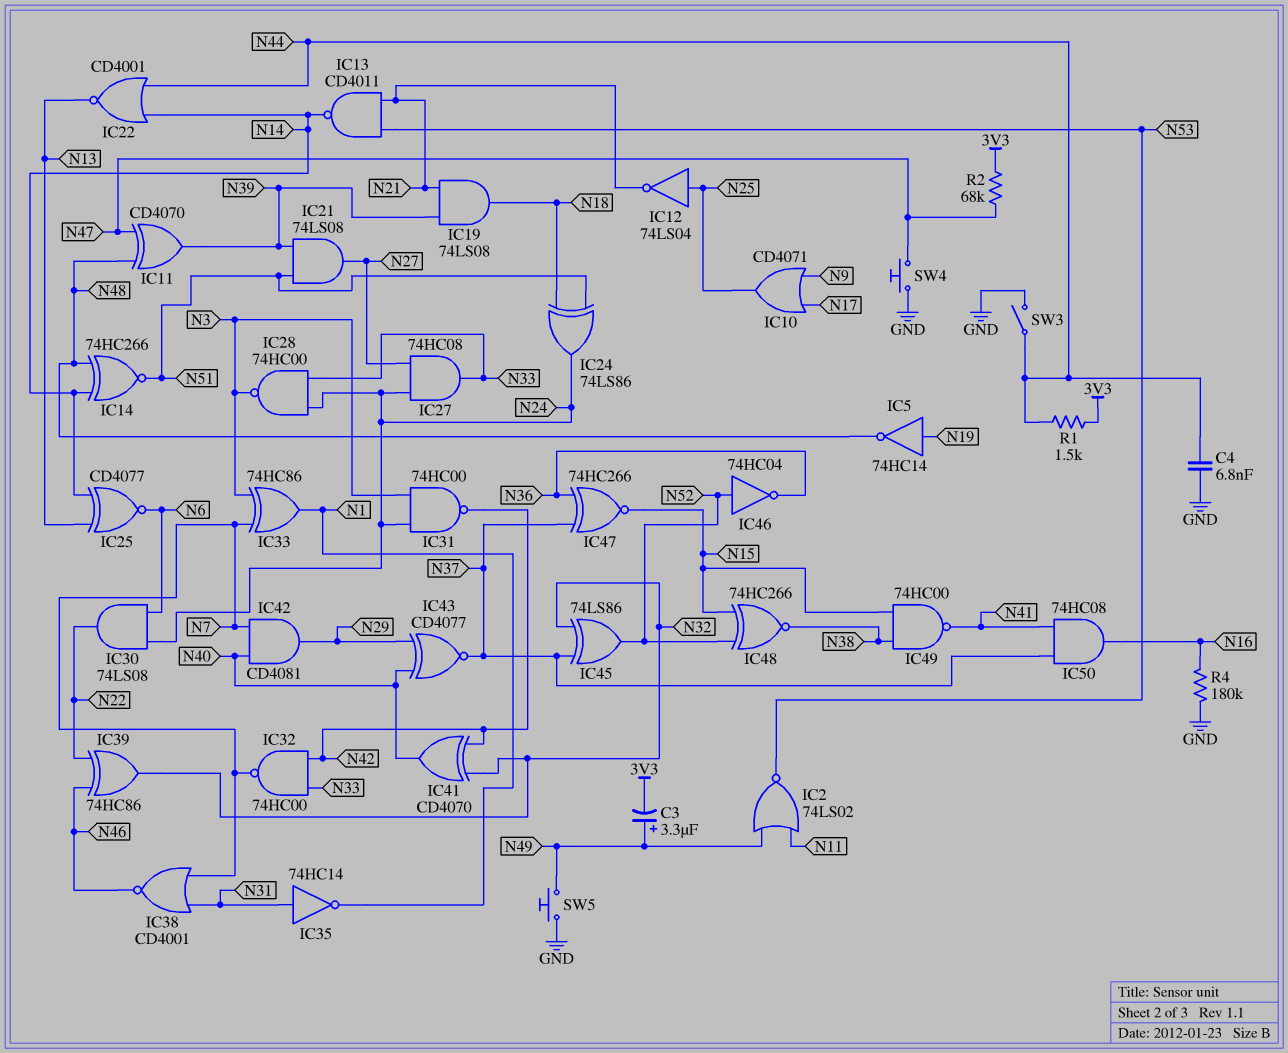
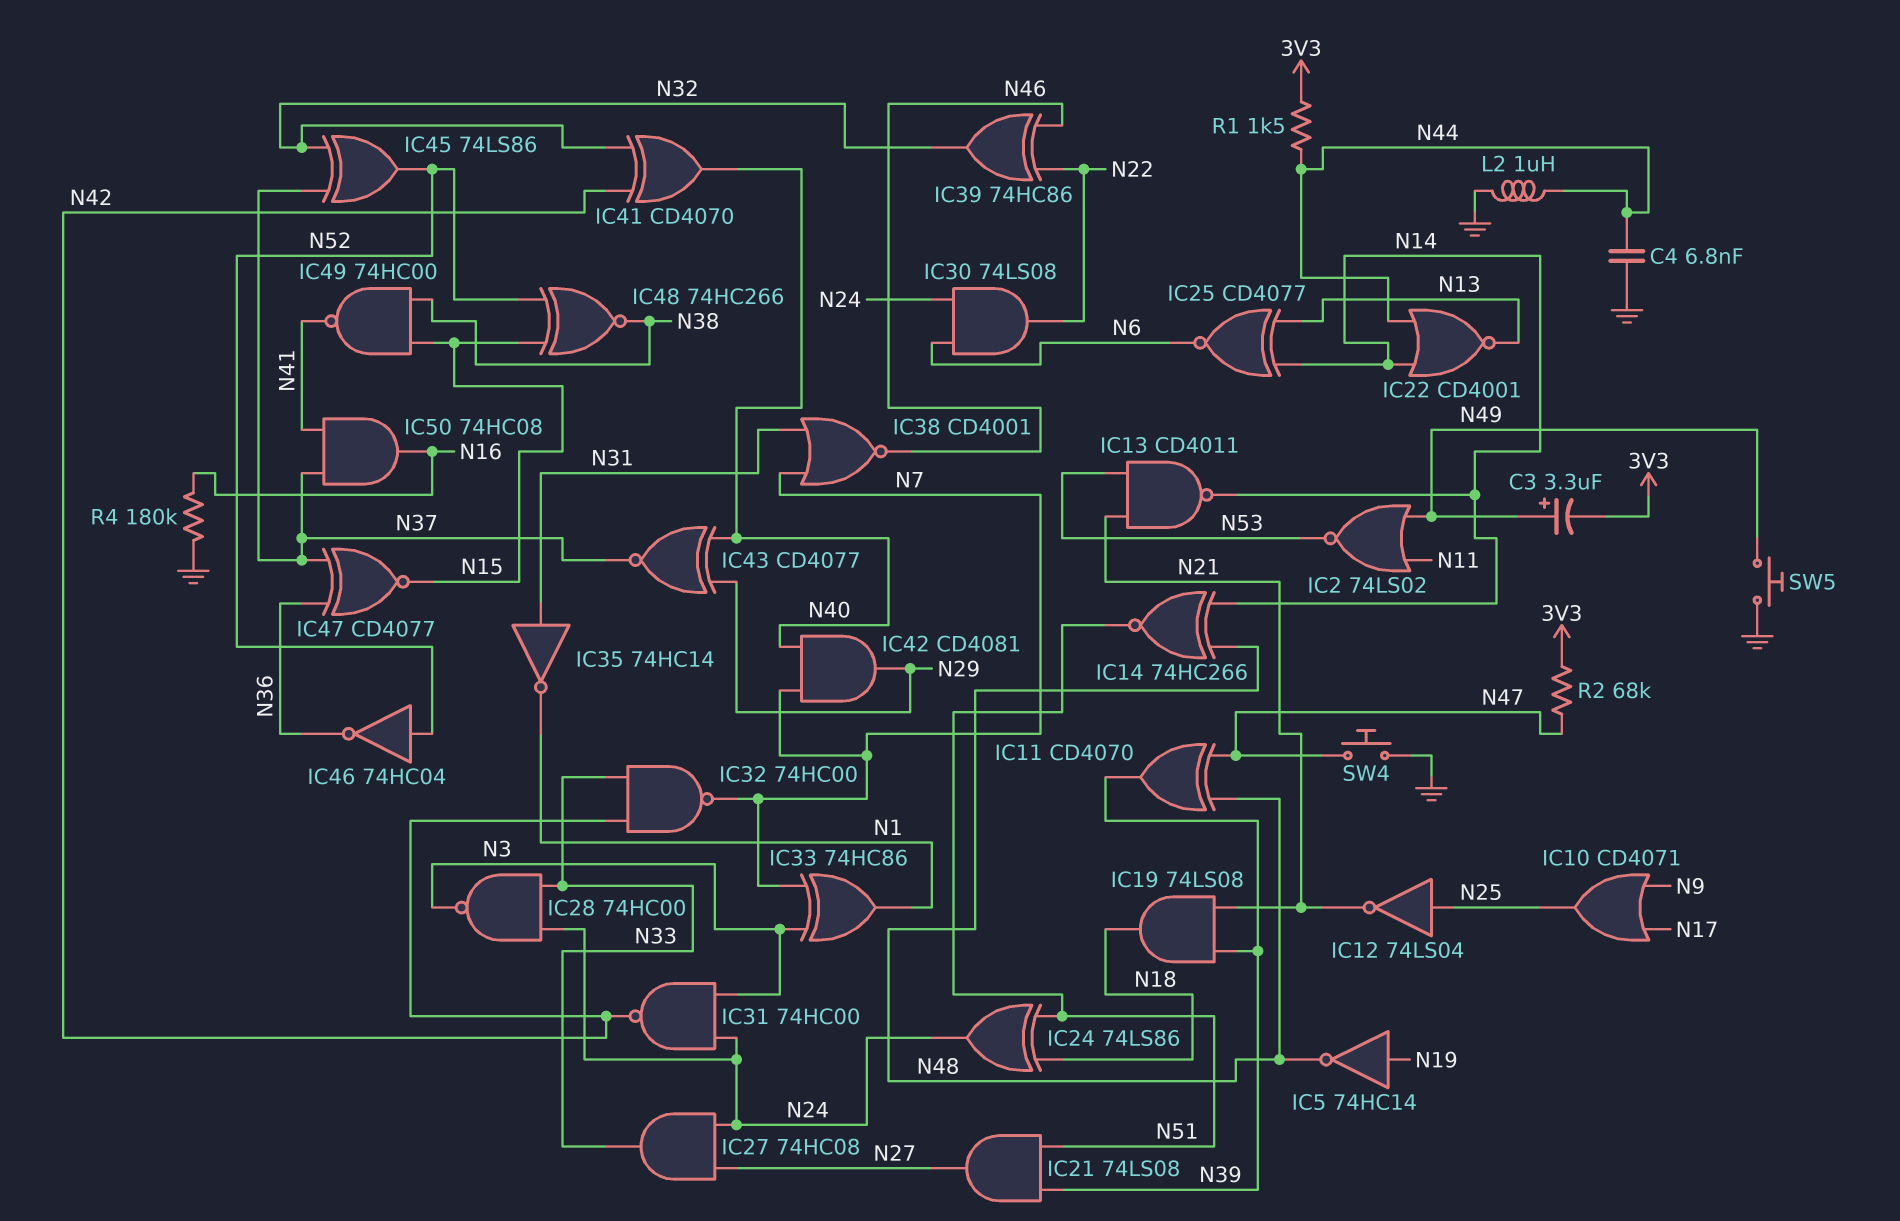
IC47: XNOR 74HC266 (in N36, in N37, out N15) -> XNOR CD4077 (in N36, in N37, out N15)
L2: none -> 1uH (GND, N44)
SW3: switch (GND, N44) -> none

